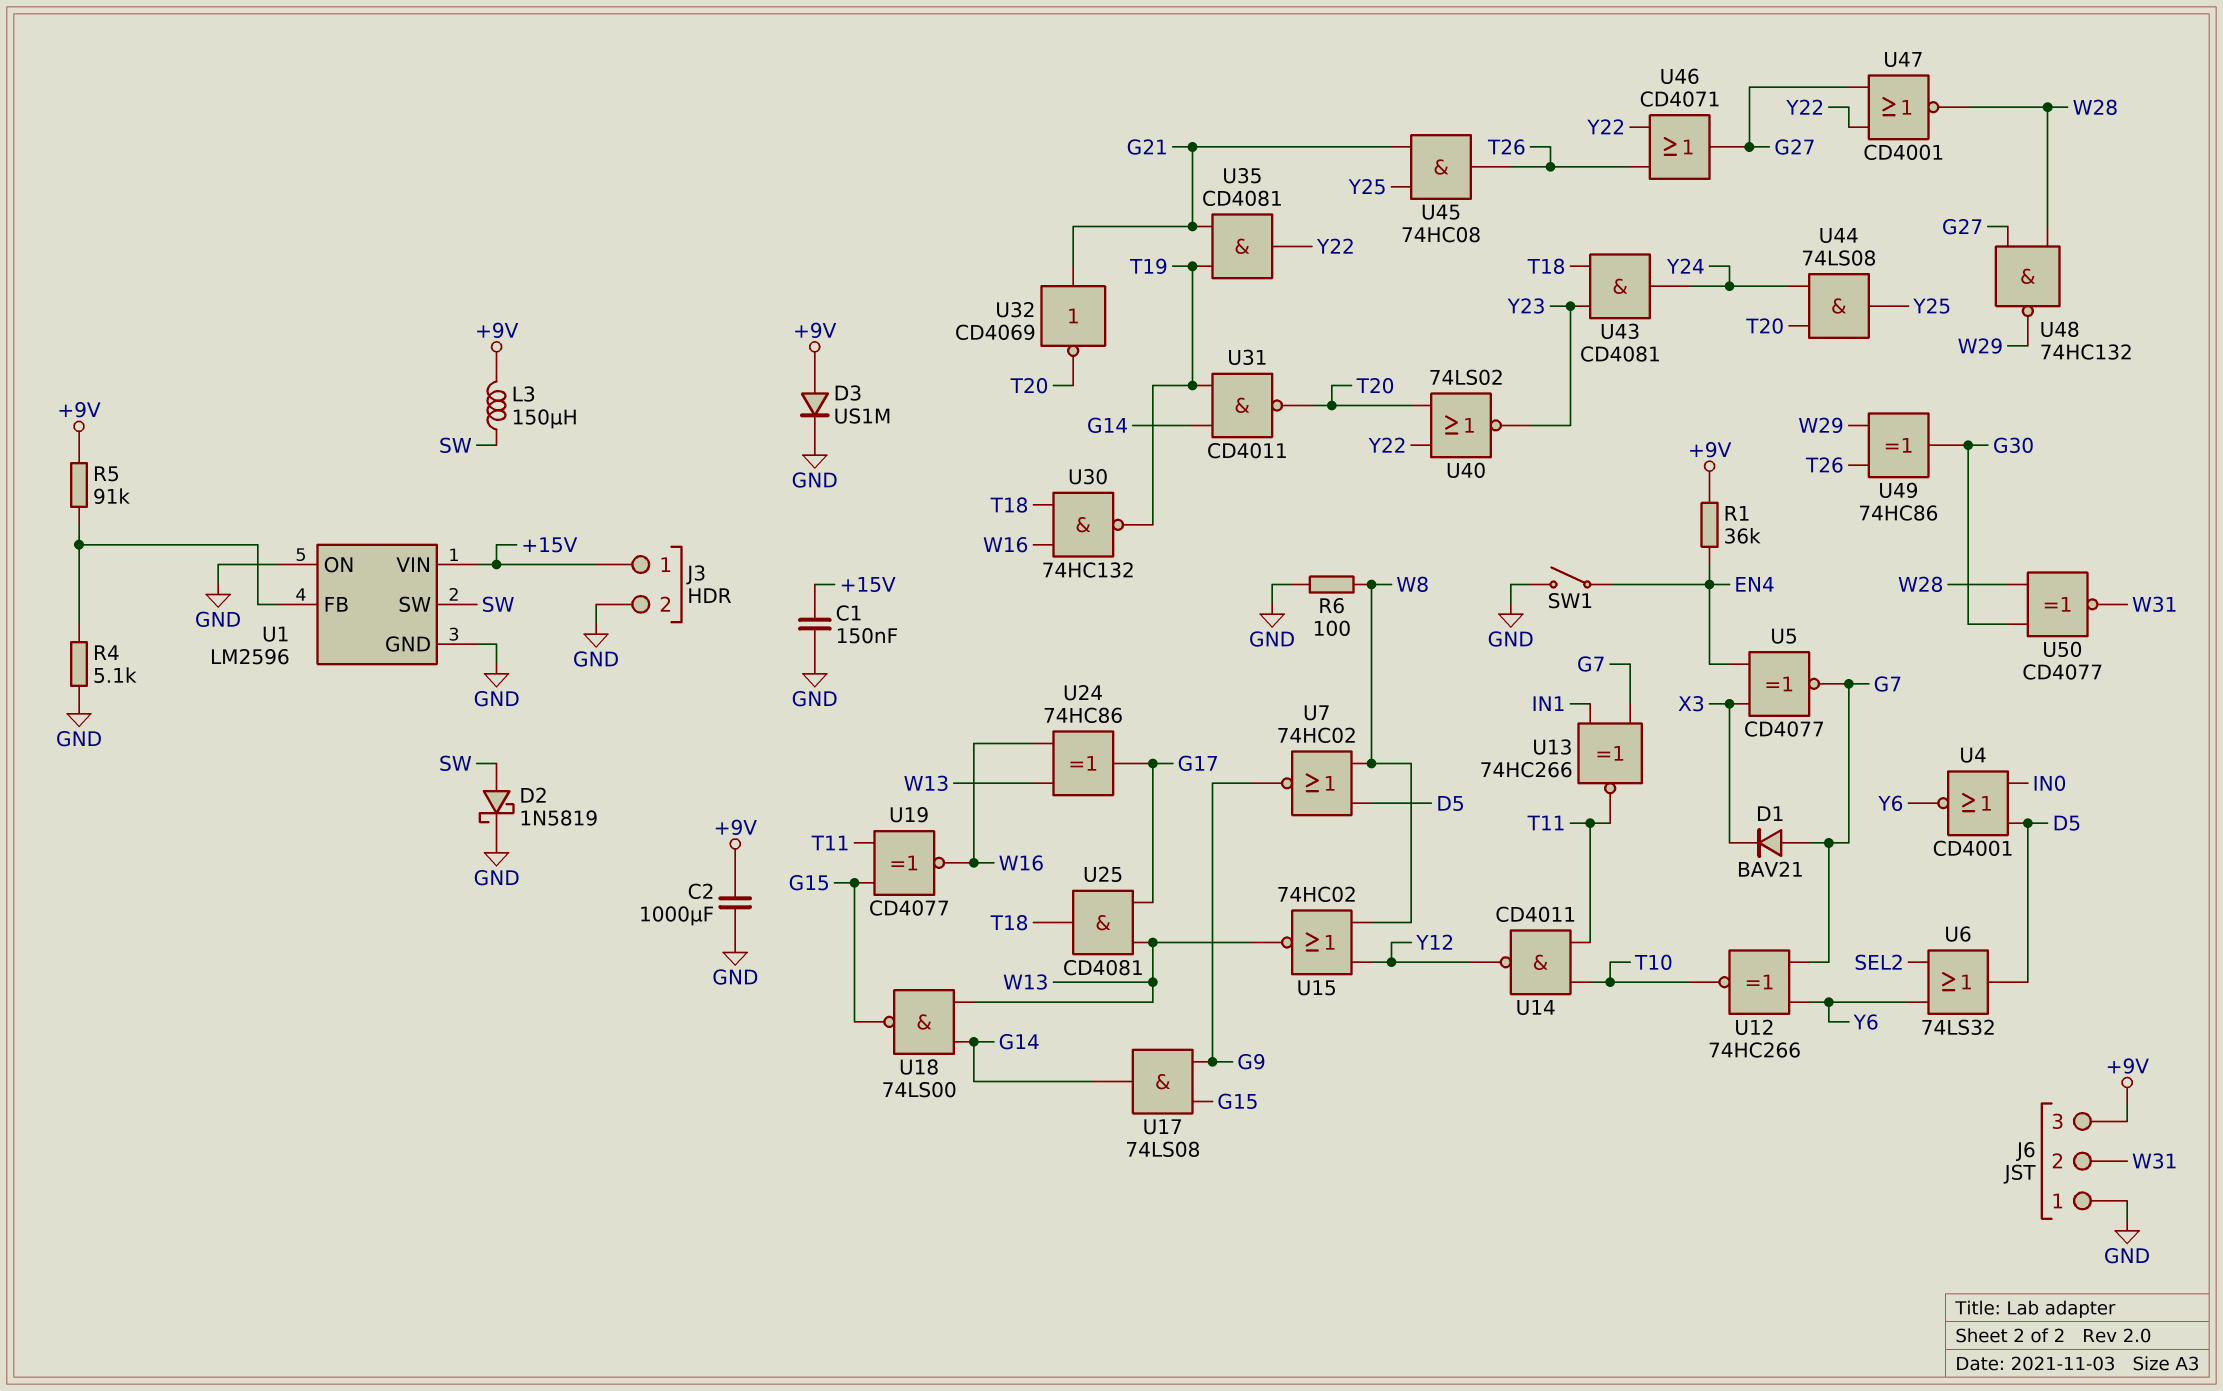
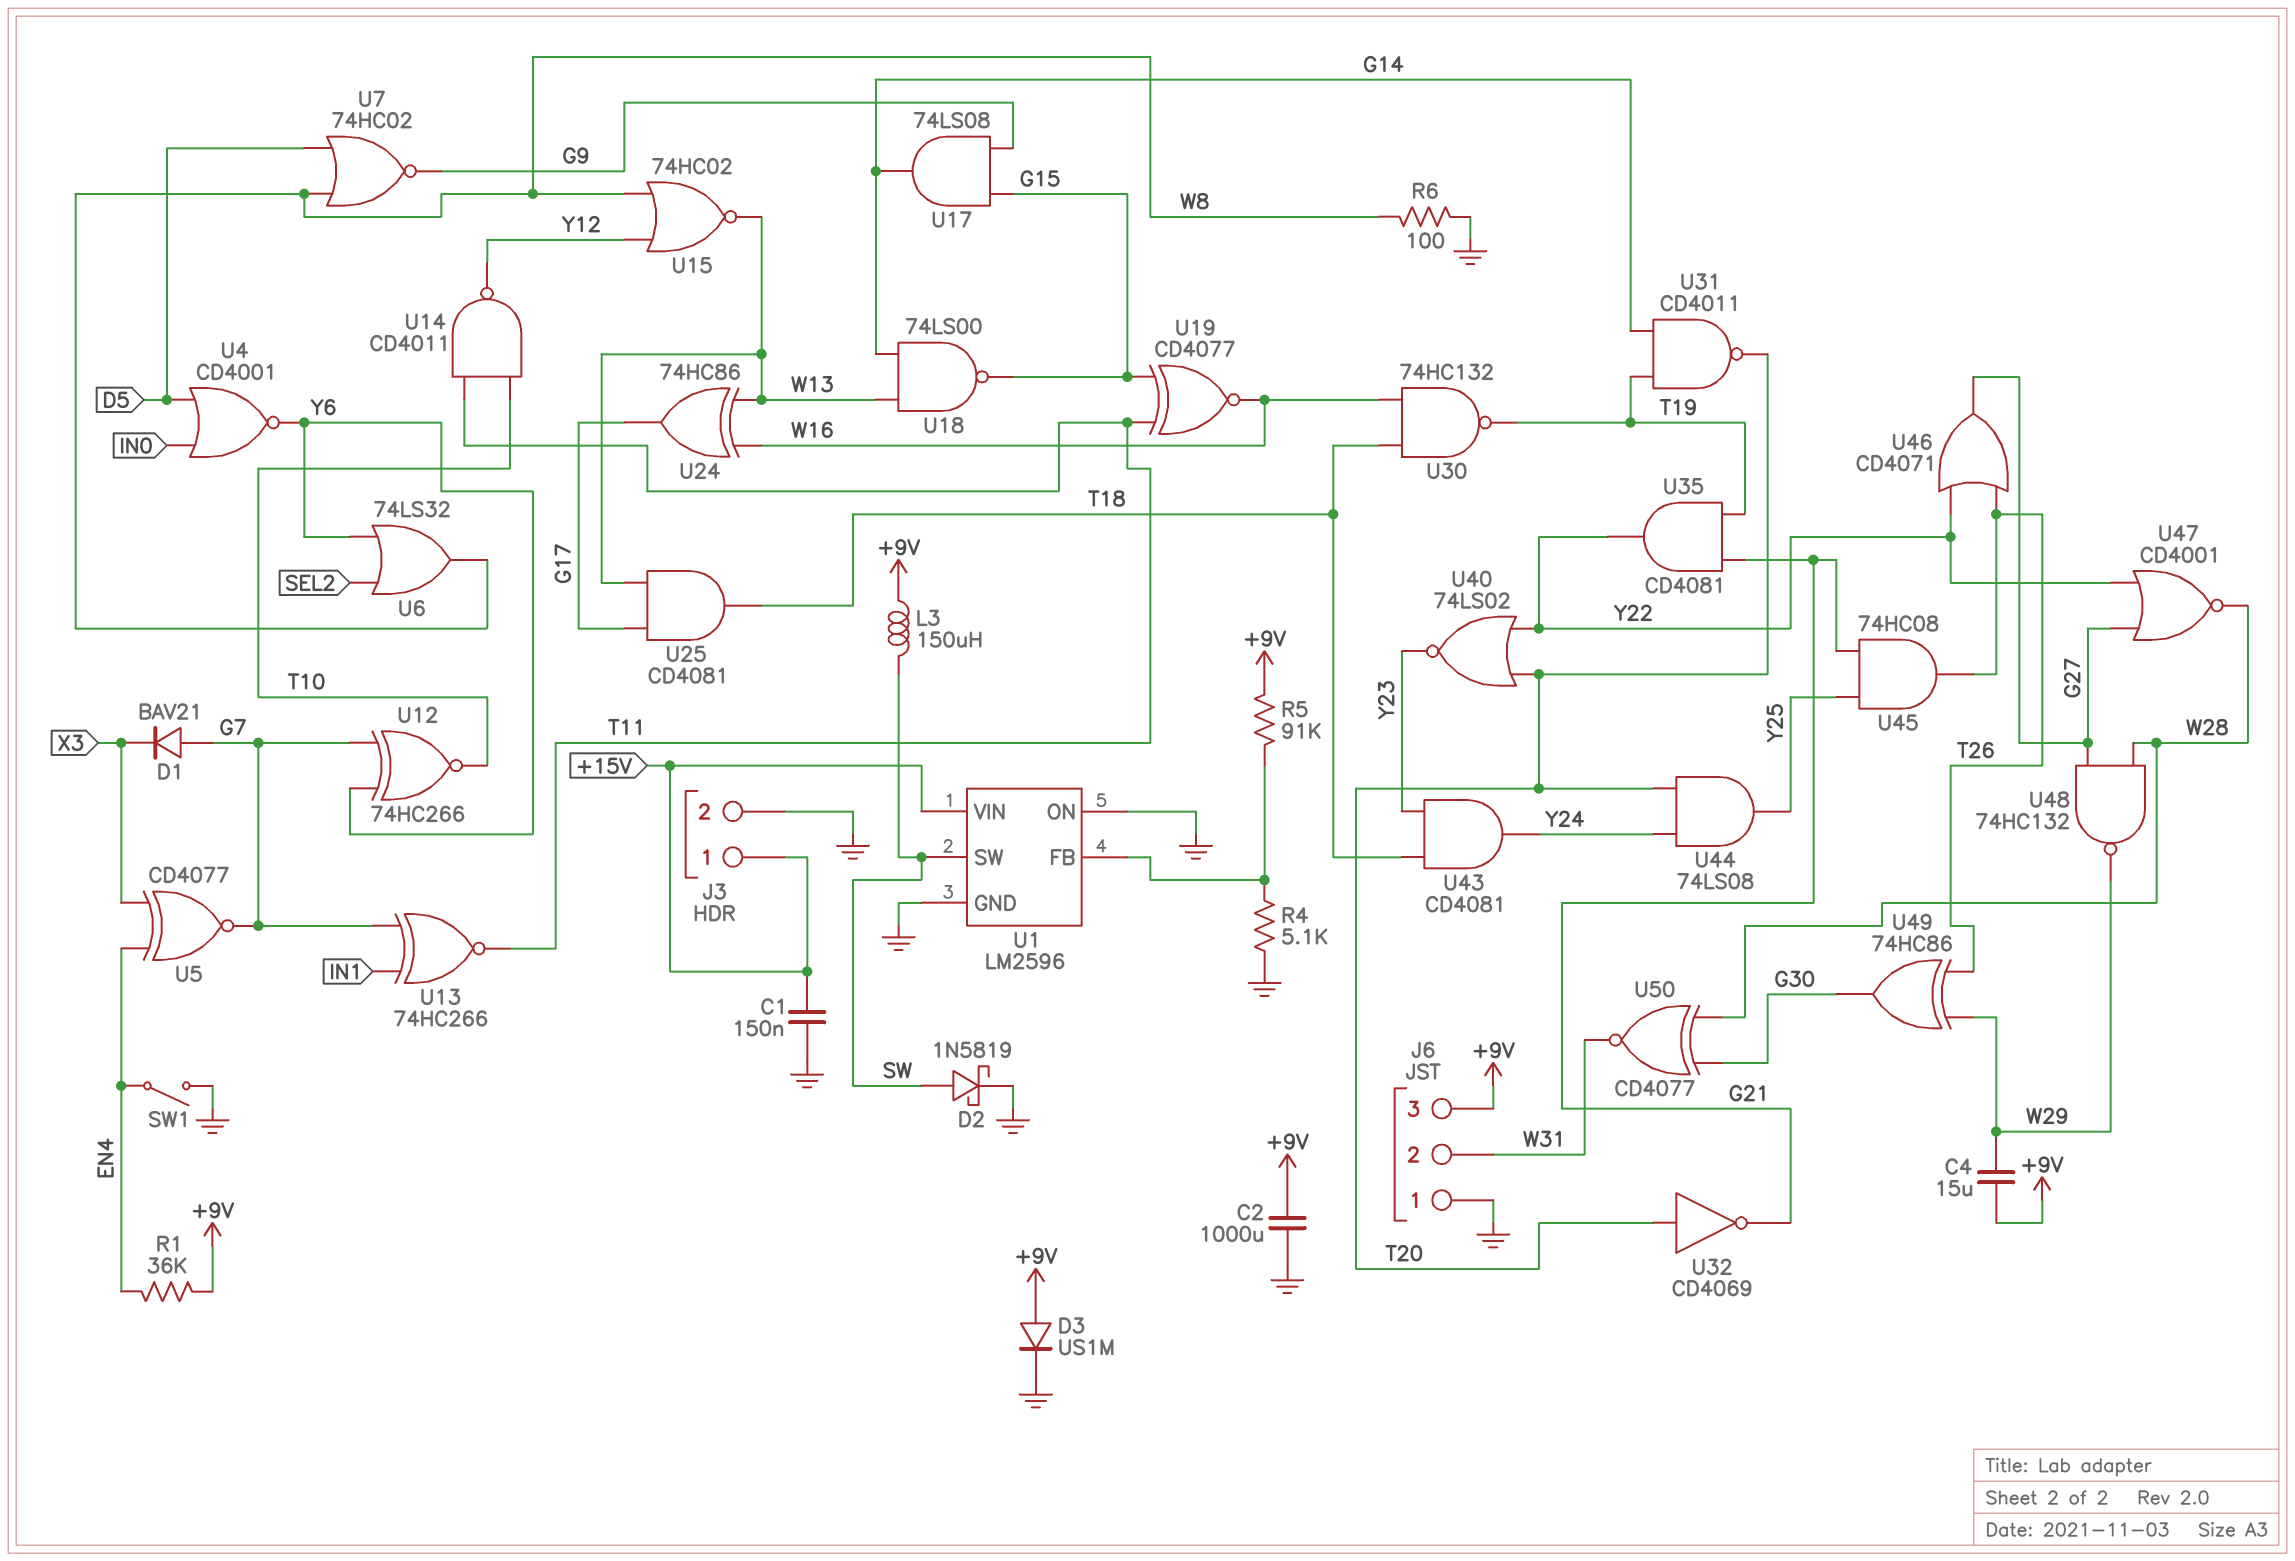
C4: none -> 15uF (+9V, W29)
U6: OR 74LS32 (in SEL2, in Y6, out D5) -> OR 74LS32 (in SEL2, in Y6, out W8)
U32: NOT CD4069 (in G21, out T20) -> NOT CD4069 (in T20, out G21)

